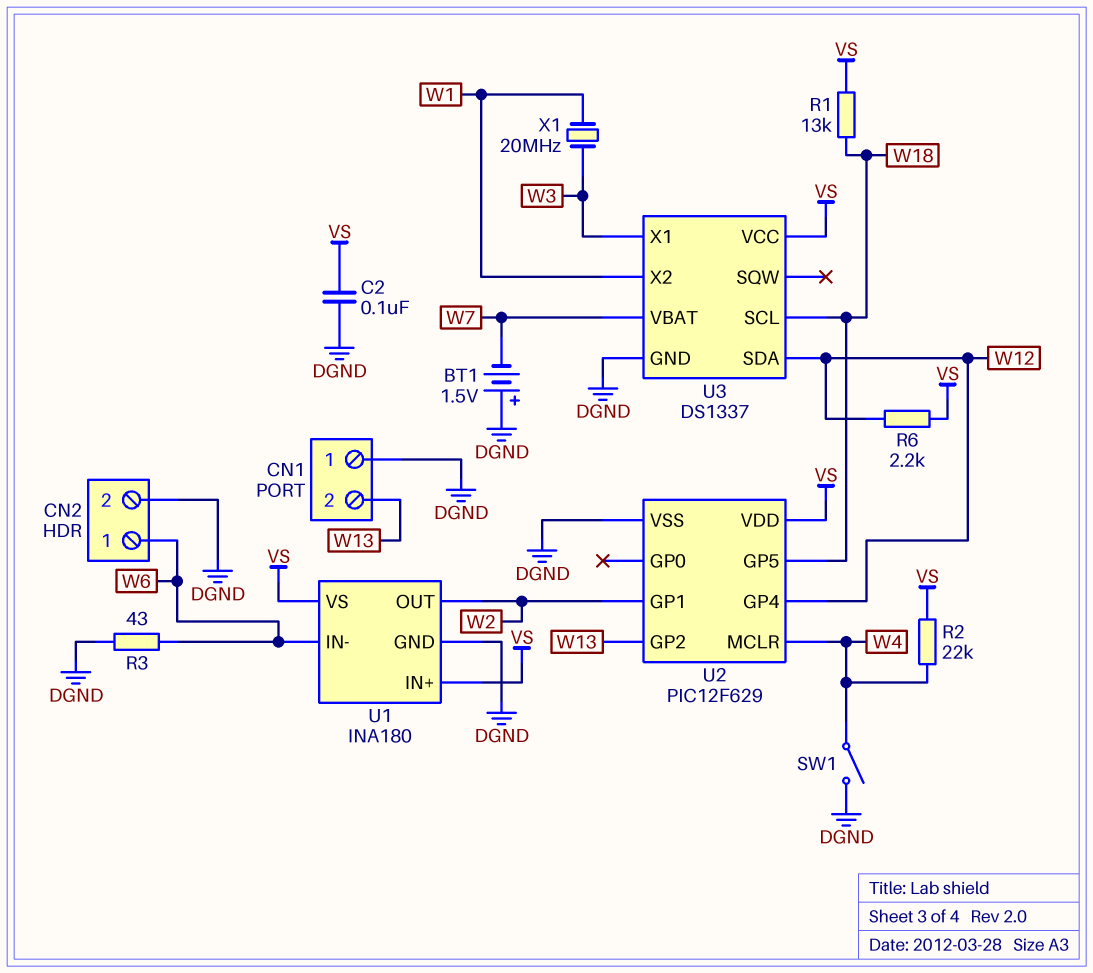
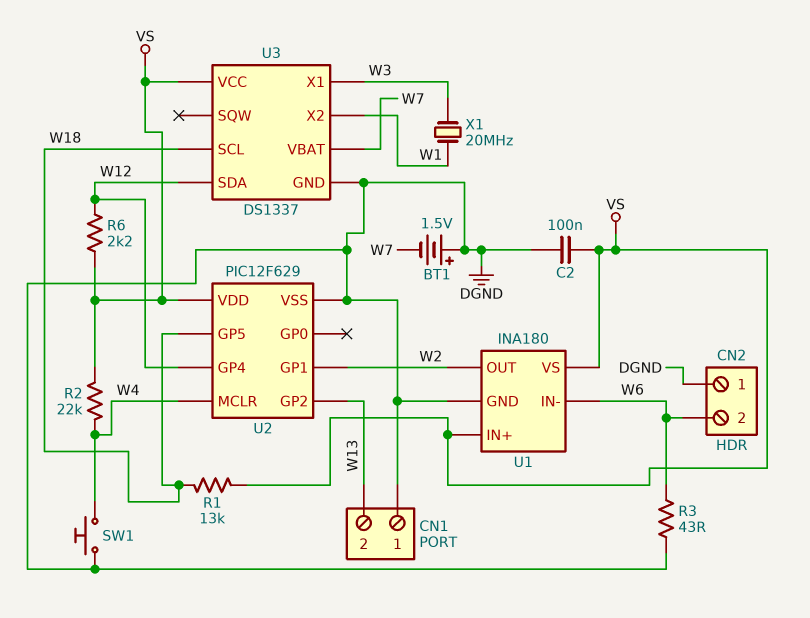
CN2 pin 1: W6 -> DGND
CN2 pin 2: DGND -> W6
SW1: switch (DGND, W4) -> button (DGND, W4)

